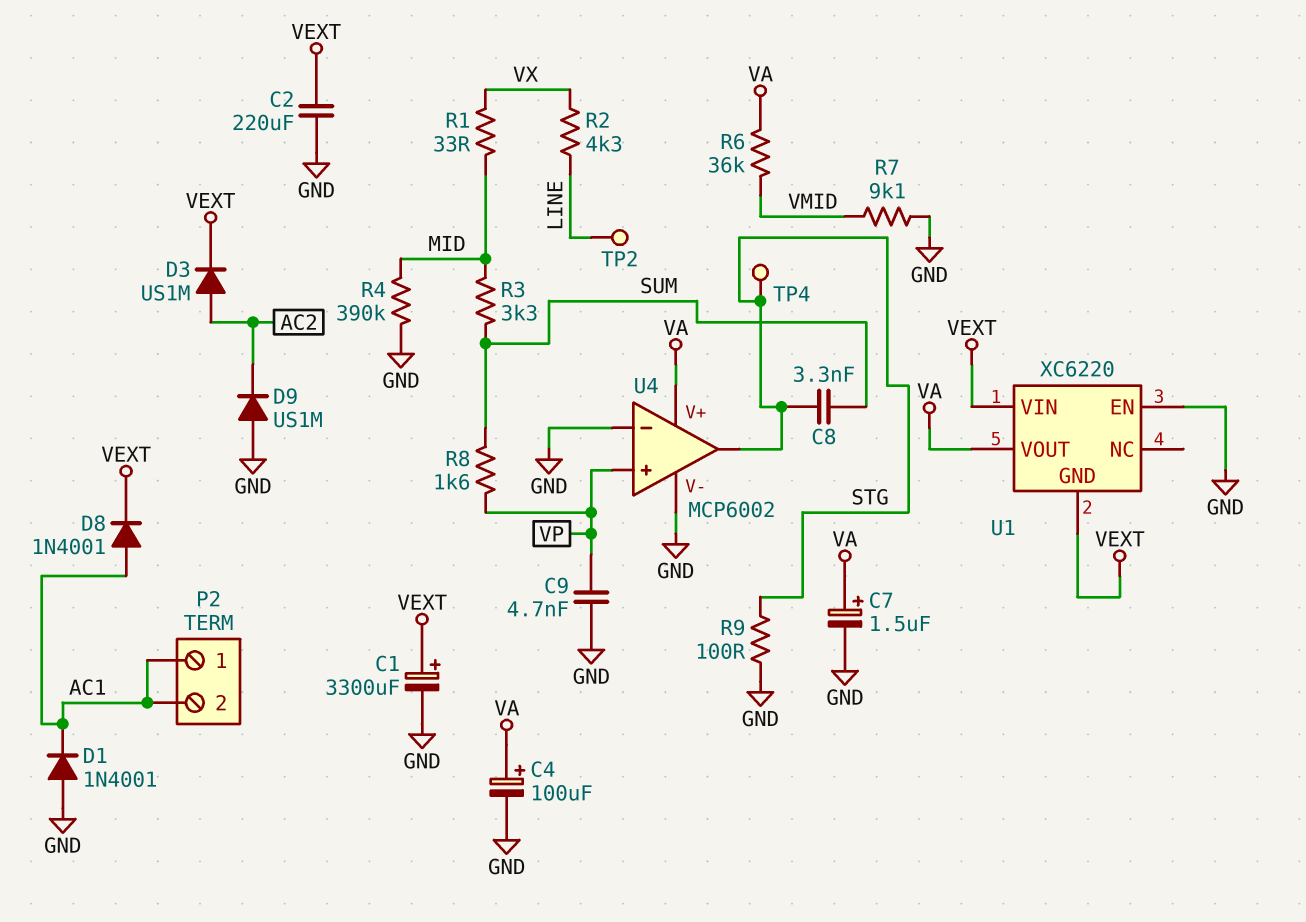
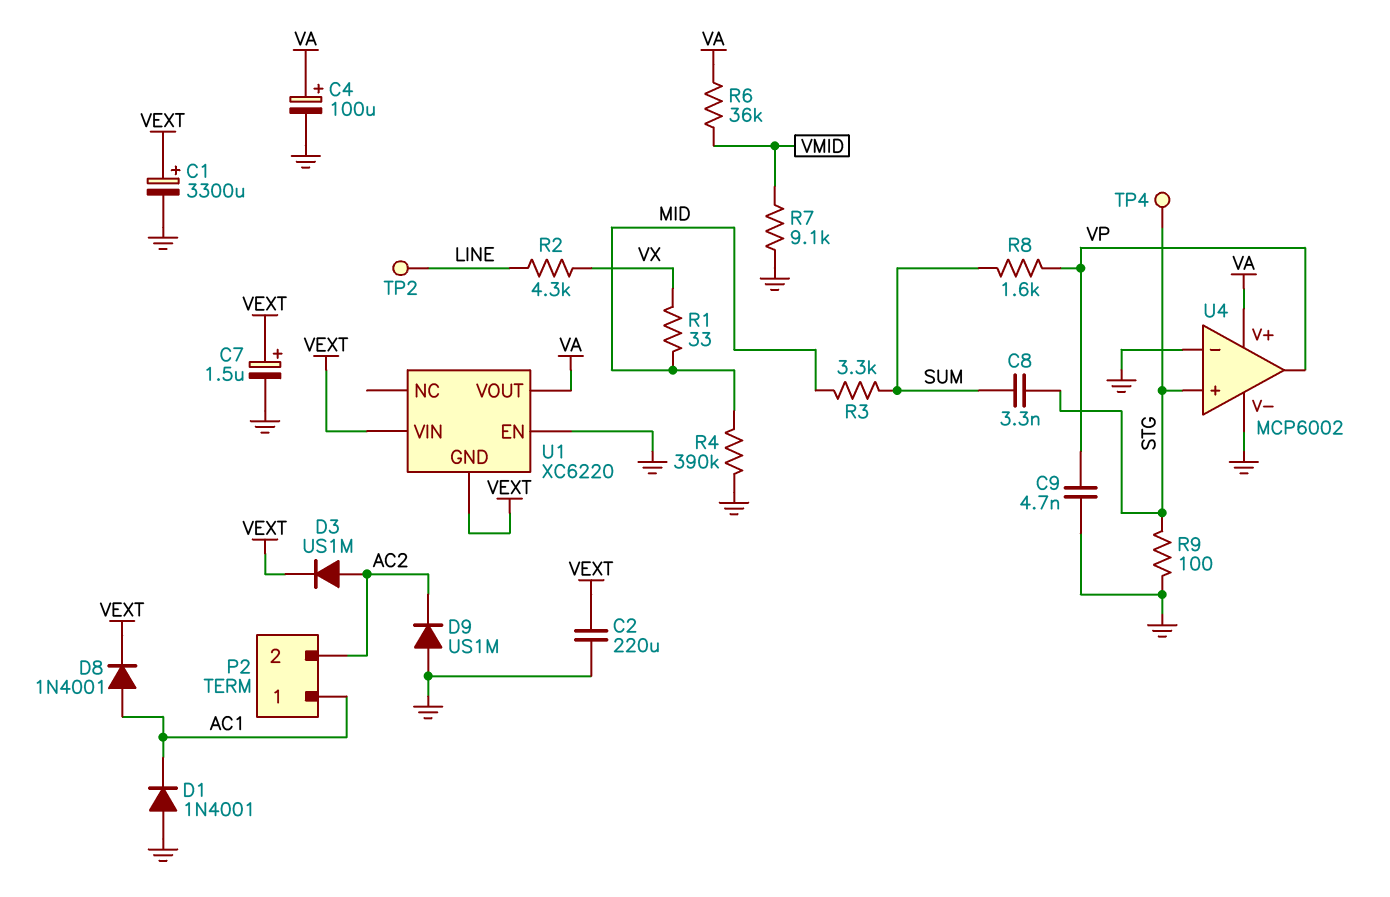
C7: 1.5uF (plus VA, minus GND) -> 1.5uF (plus VEXT, minus GND)
P2 pin 2: AC1 -> AC2
U4 pin in+: VP -> STG
U4 pin out: STG -> VP

